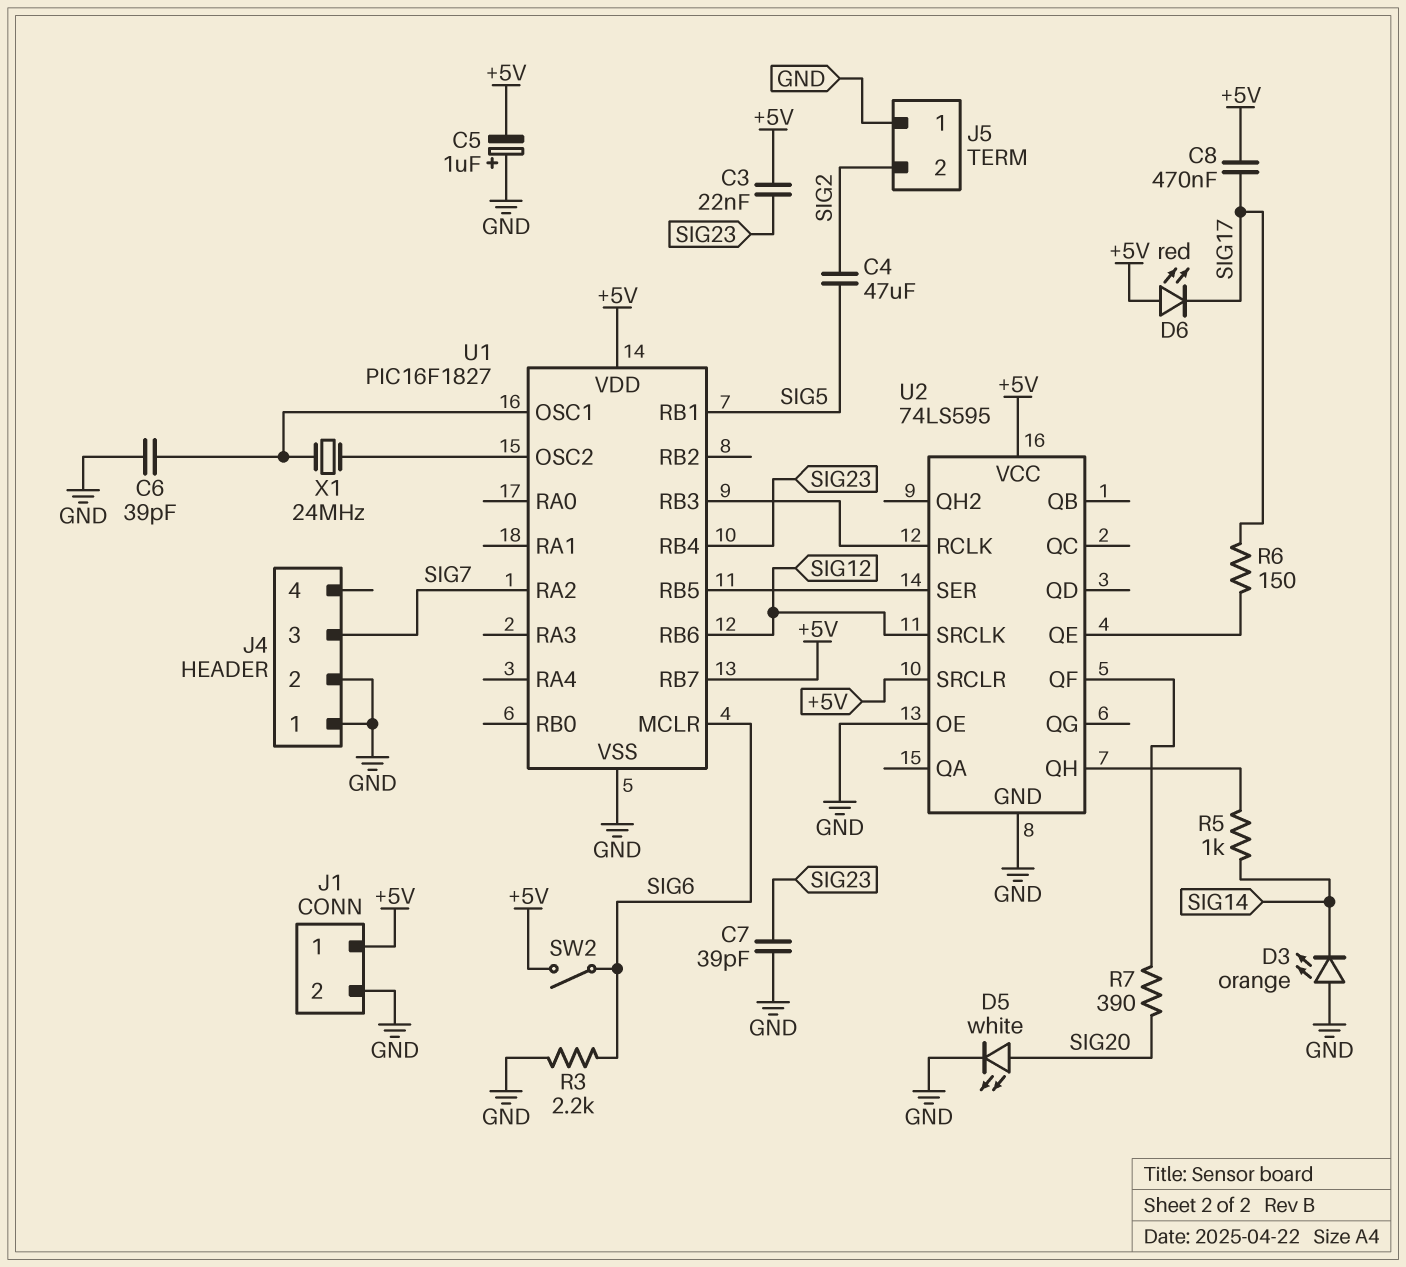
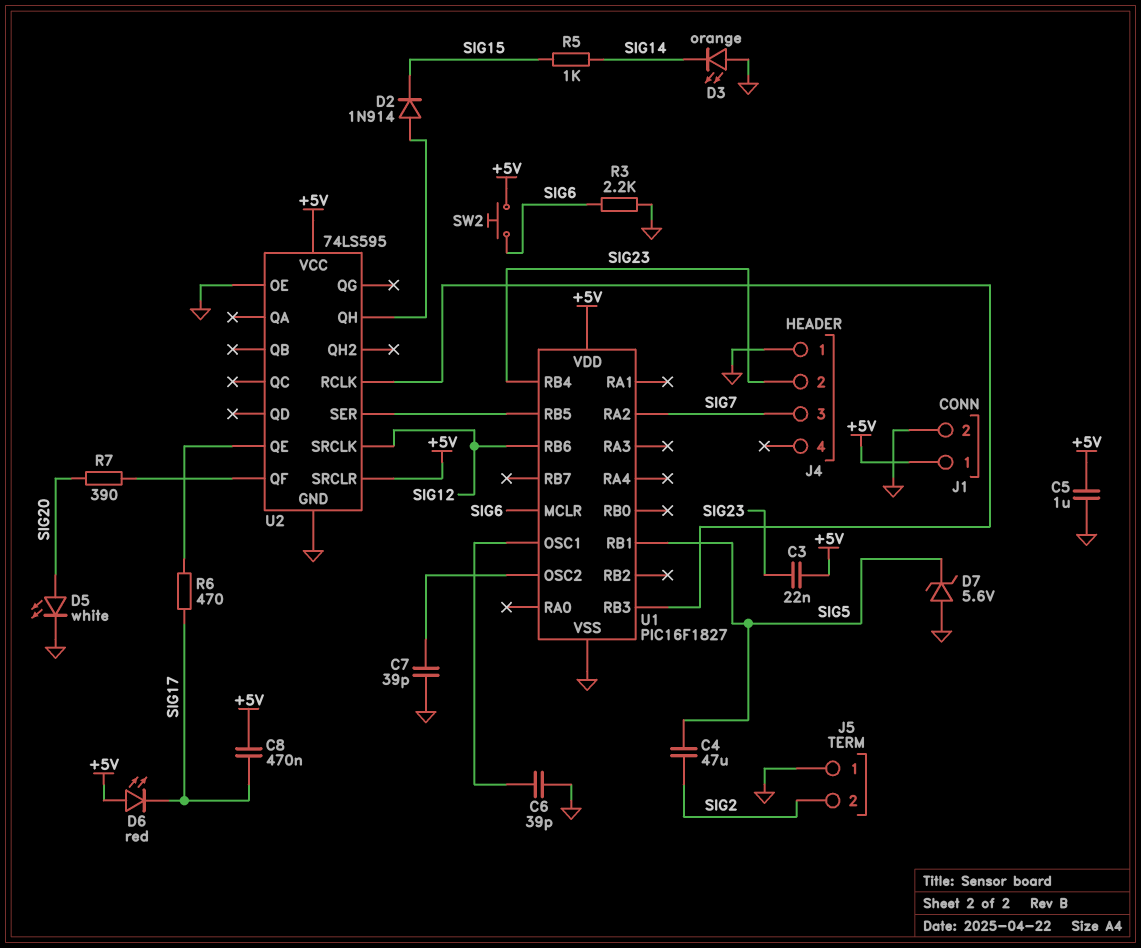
C5: 1uF (plus GND, minus +5V) -> 1uF (+5V, GND)
C7: 39pF (GND, SIG23) -> 39pF (GND, U1/OSC2)
D2: none -> diode 1N914 (A U2/QH, K SIG15)
D7: none -> zener 5.6V (A GND, K SIG5)
J4 pin 2: GND -> SIG23
R5: 1k (SIG14, U2/QH) -> 1k (SIG14, SIG15)
R6: 150 (SIG17, U2/QE) -> 470 (SIG17, U2/QE)
SW2: switch (+5V, SIG6) -> button (+5V, SIG6)
U1 pin RB7: +5V -> none
X1: 24MHz (U1/OSC1, U1/OSC2) -> none

